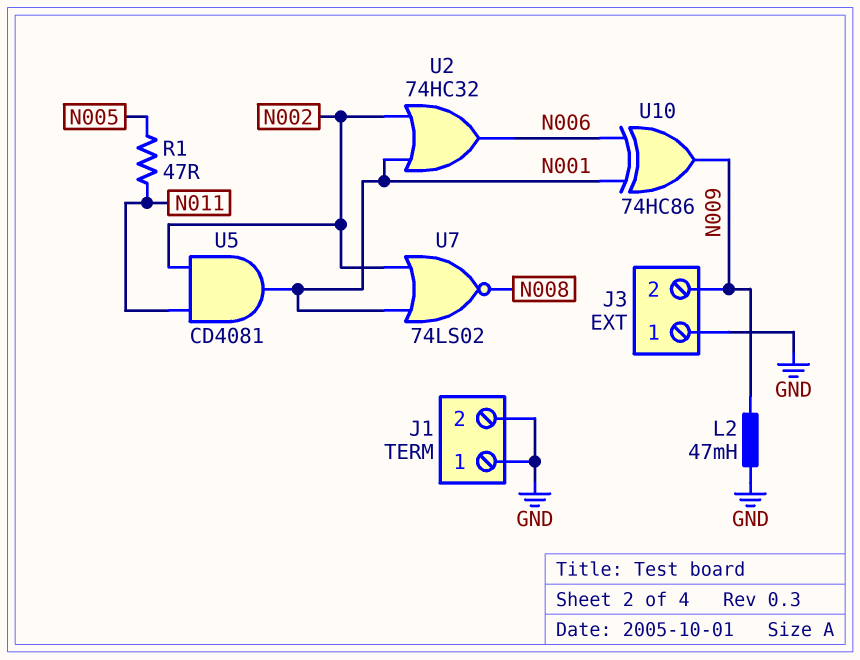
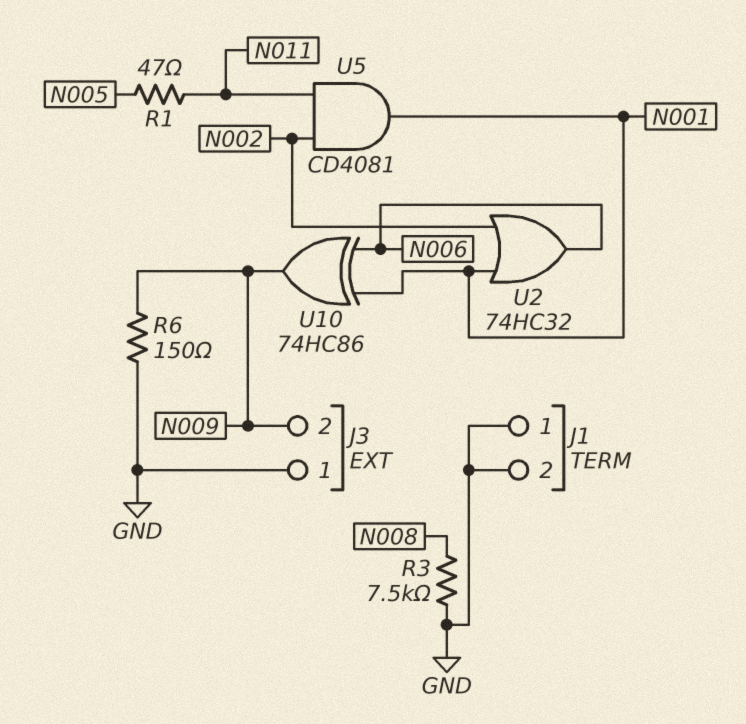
L2: 47mH (GND, N009) -> none
R3: none -> 7.5k (GND, N008)
R6: none -> 150 (GND, N009)
U7: NOR 74LS02 (in N001, in N002, out N008) -> none

